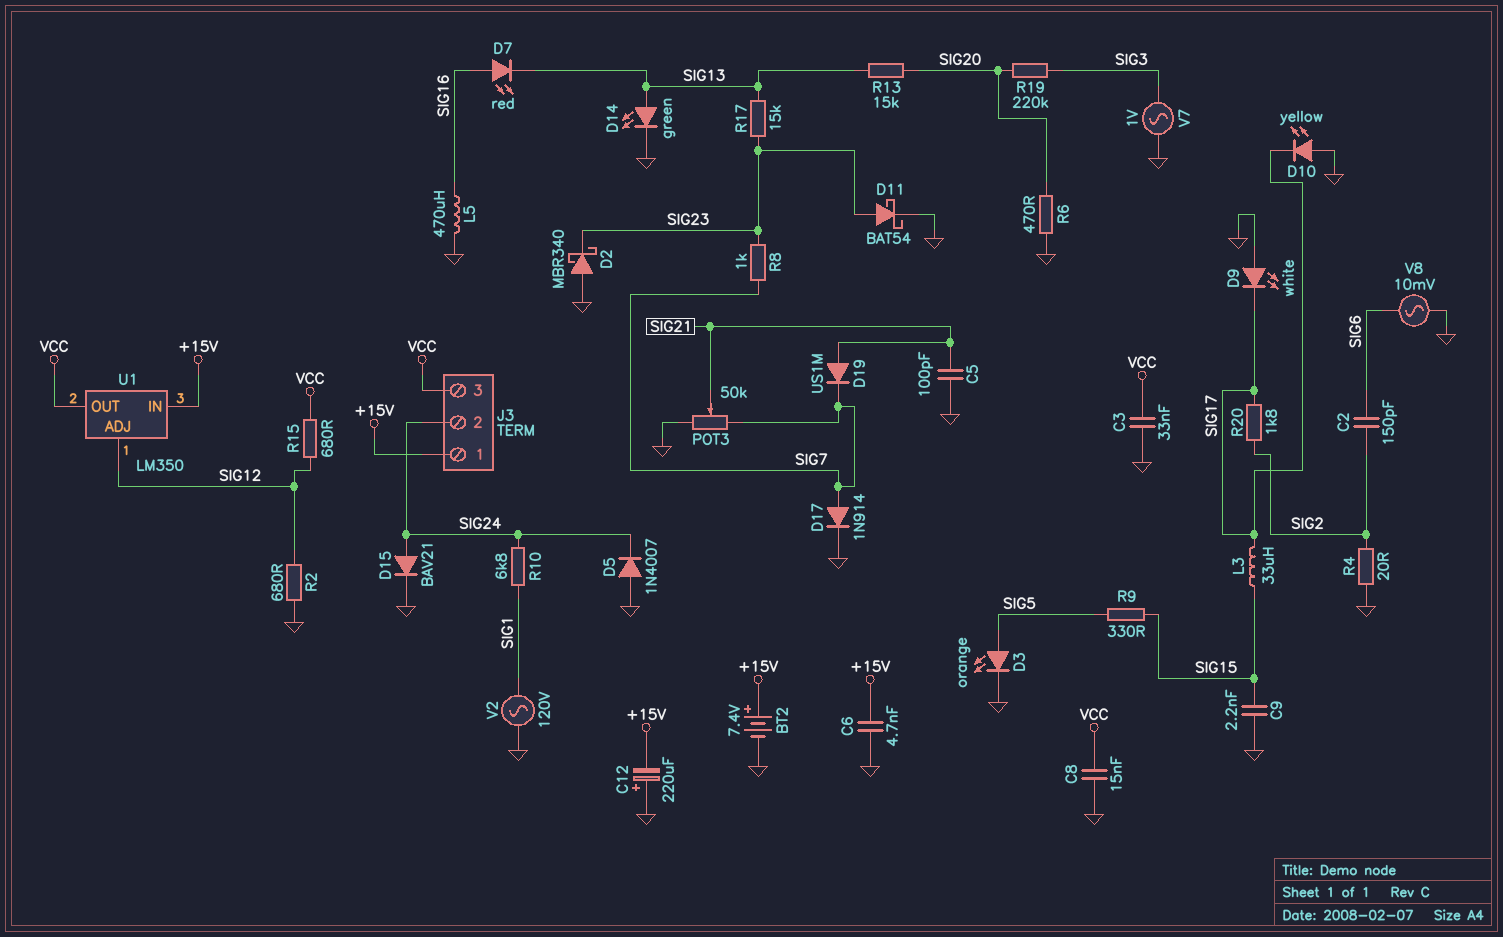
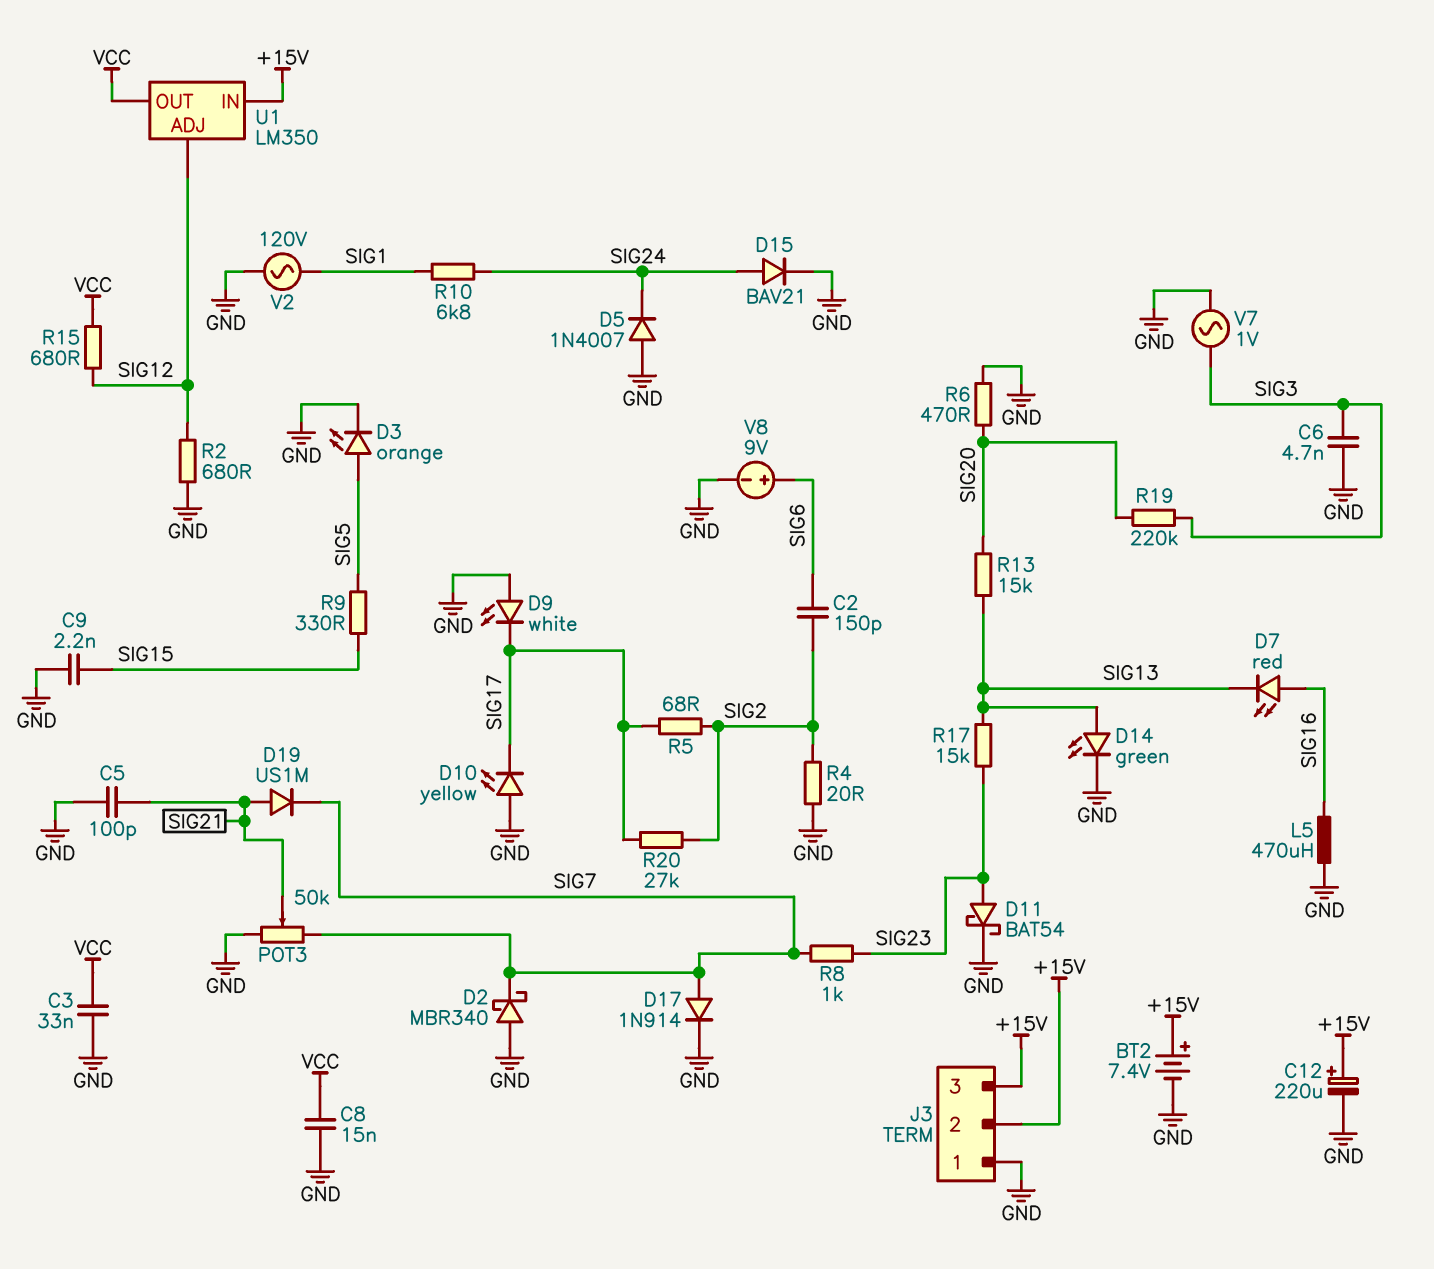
C6: 4.7nF (+15V, GND) -> 4.7nF (GND, SIG3)
C12: 220uF (plus GND, minus +15V) -> 220uF (plus +15V, minus GND)
D2: schottky MBR340 (A GND, K SIG23) -> schottky MBR340 (A GND, K SIG7)
J3 pin 1: +15V -> GND
J3 pin 2: SIG24 -> +15V
J3 pin 3: VCC -> +15V
L3: 33uH (SIG15, SIG17) -> none
R5: none -> 68 (SIG2, SIG17)
R20: 1.8k (SIG2, SIG17) -> 27k (SIG2, SIG17)
V8: AC 10mV (GND, SIG6) -> 9V (plus SIG6, minus GND)

